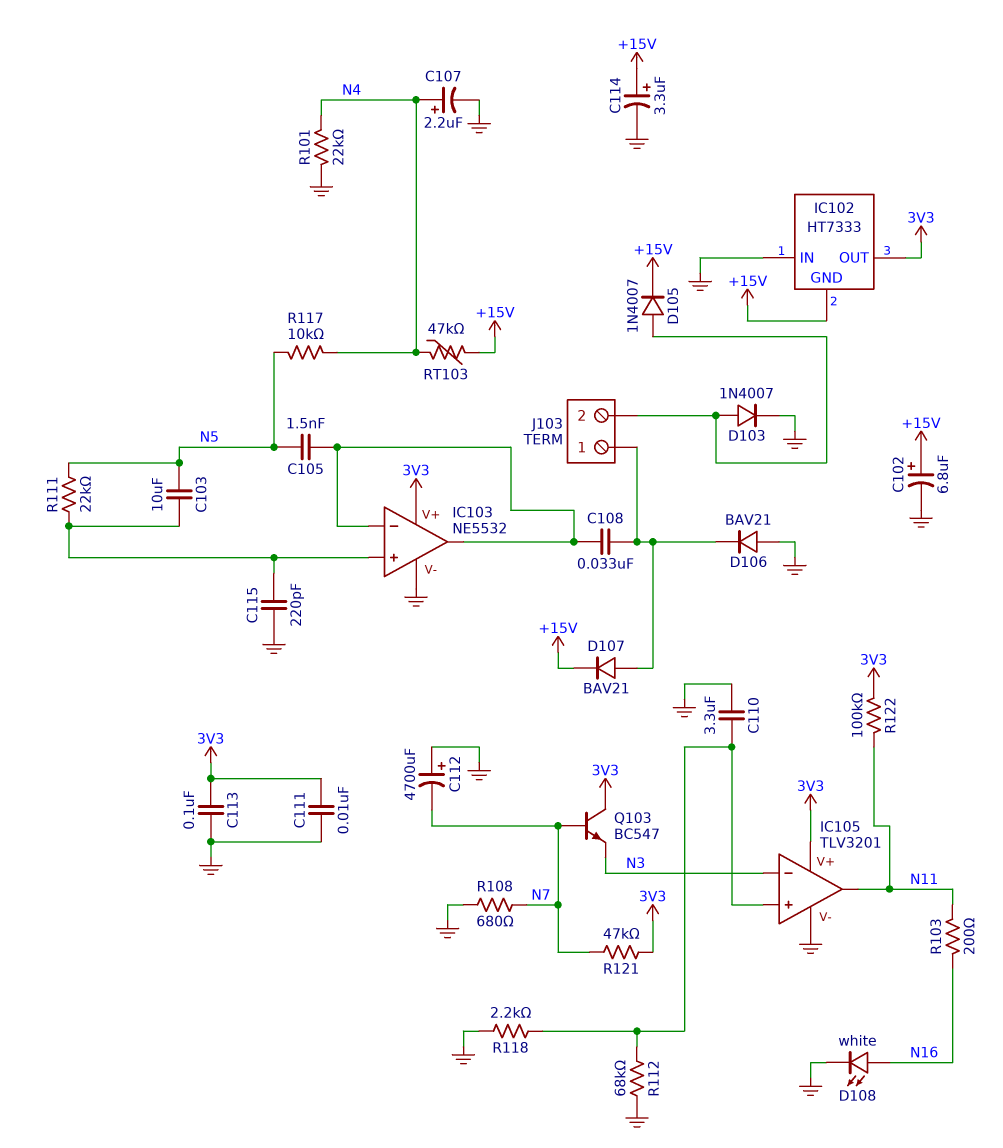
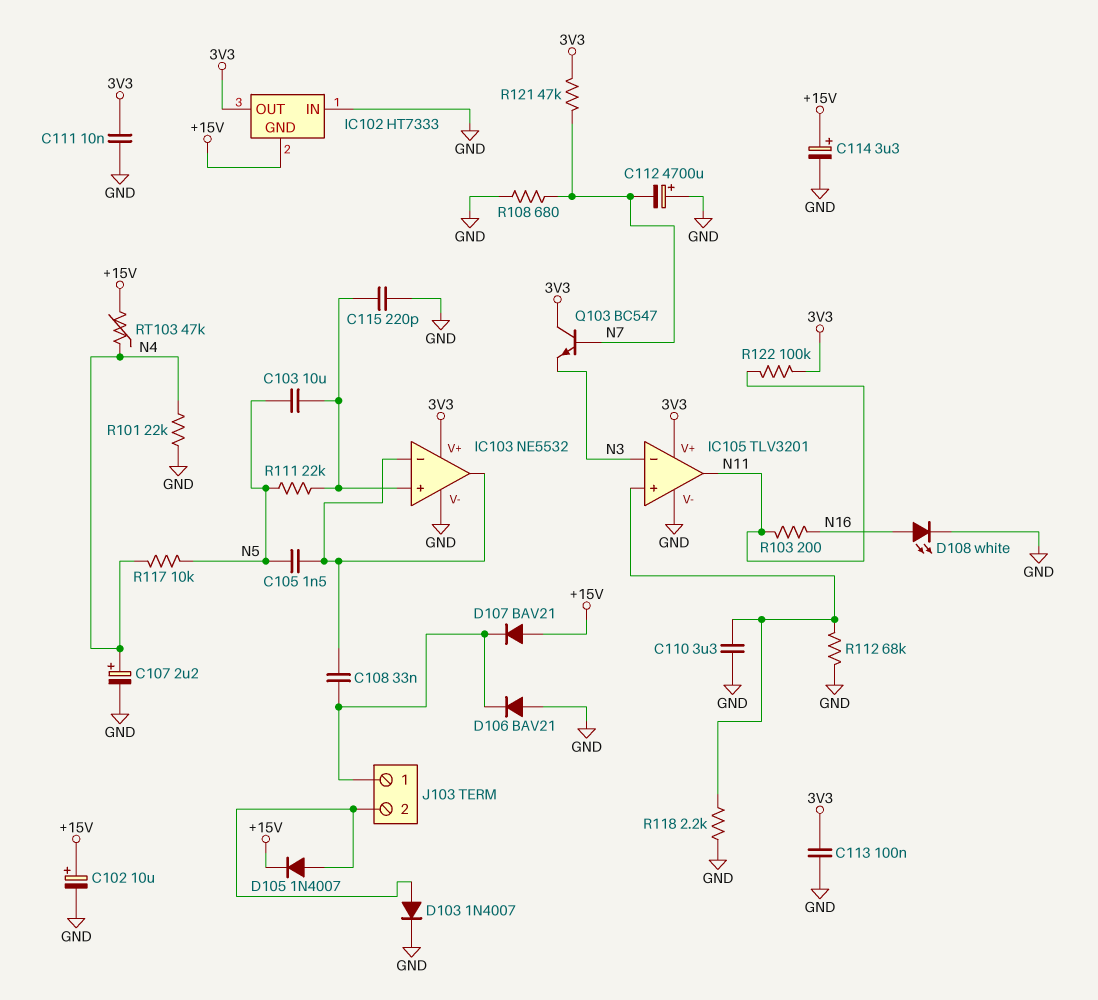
C102: 6.8uF (plus +15V, minus GND) -> 10uF (plus +15V, minus GND)
D107: diode BAV21 (A J103/1, K +15V) -> diode BAV21 (A +15V, K J103/1)

